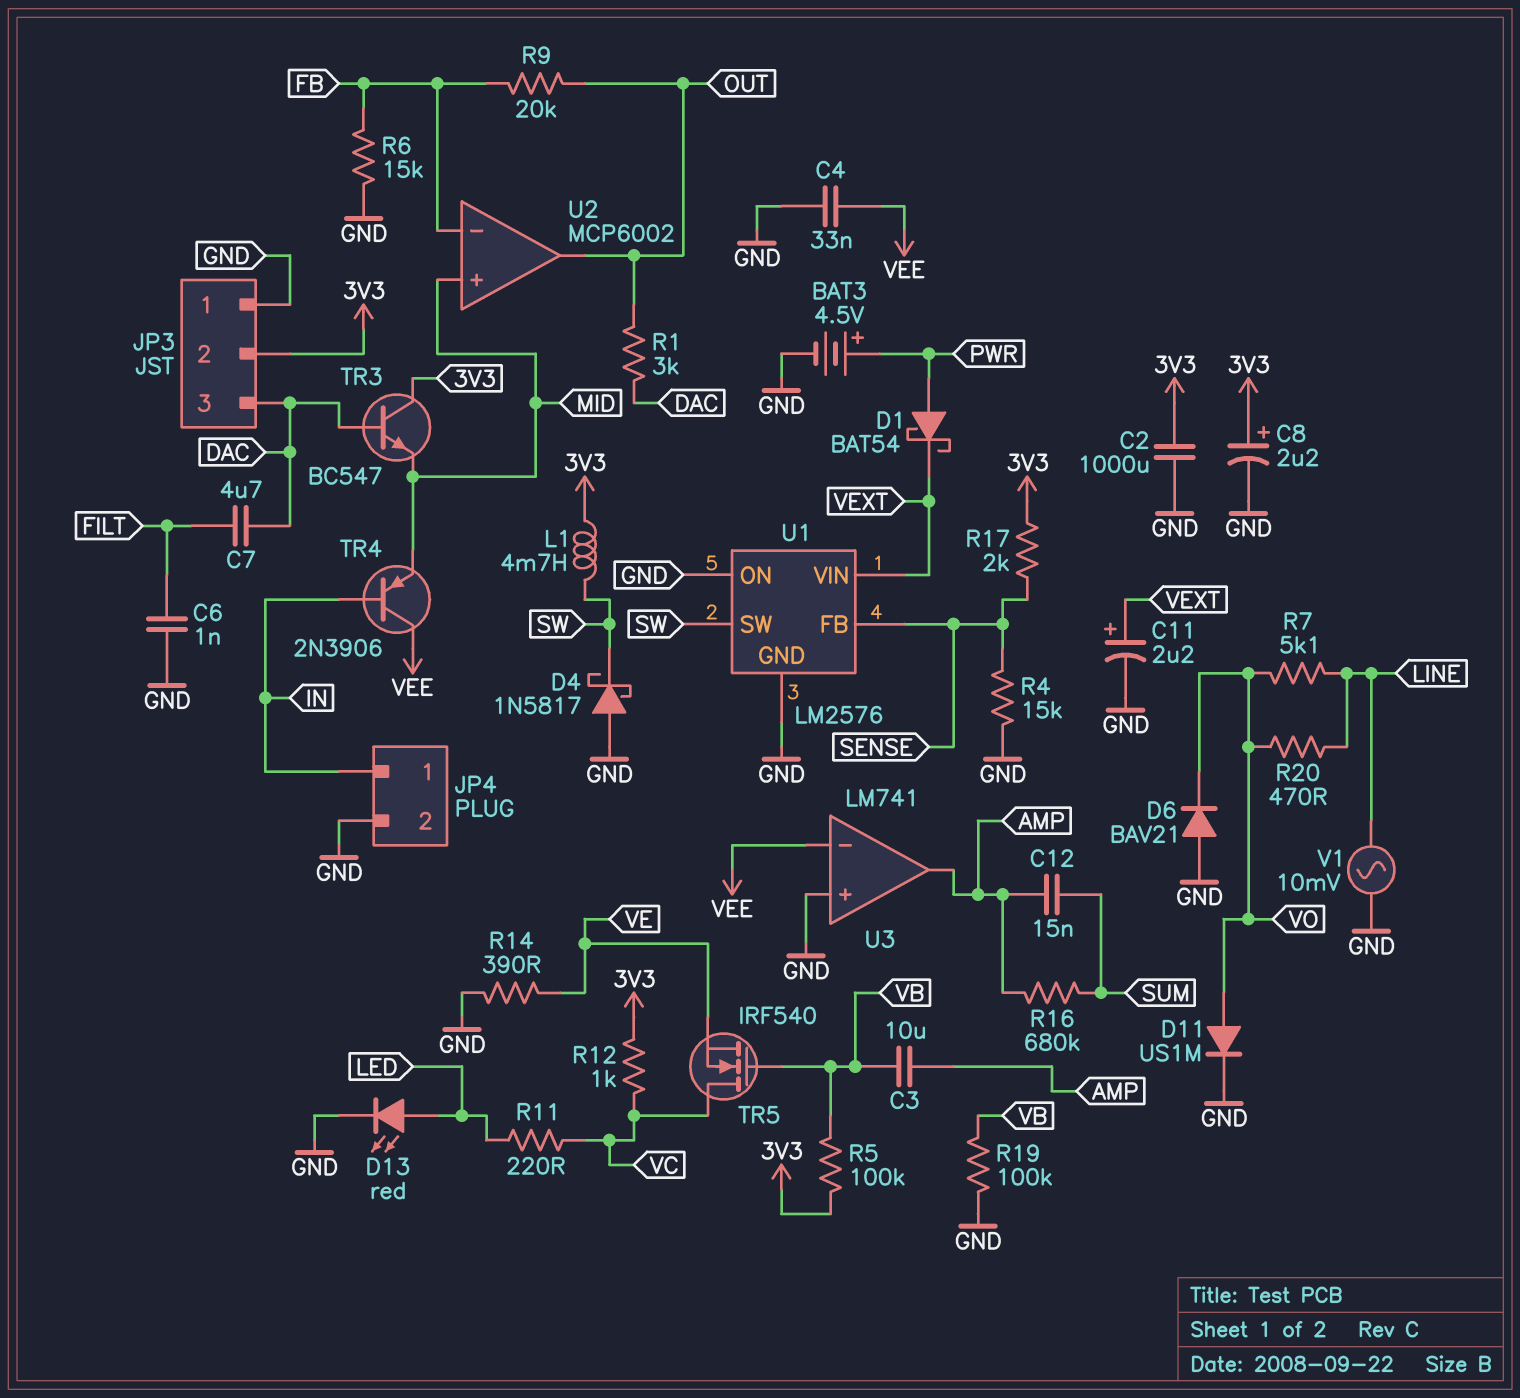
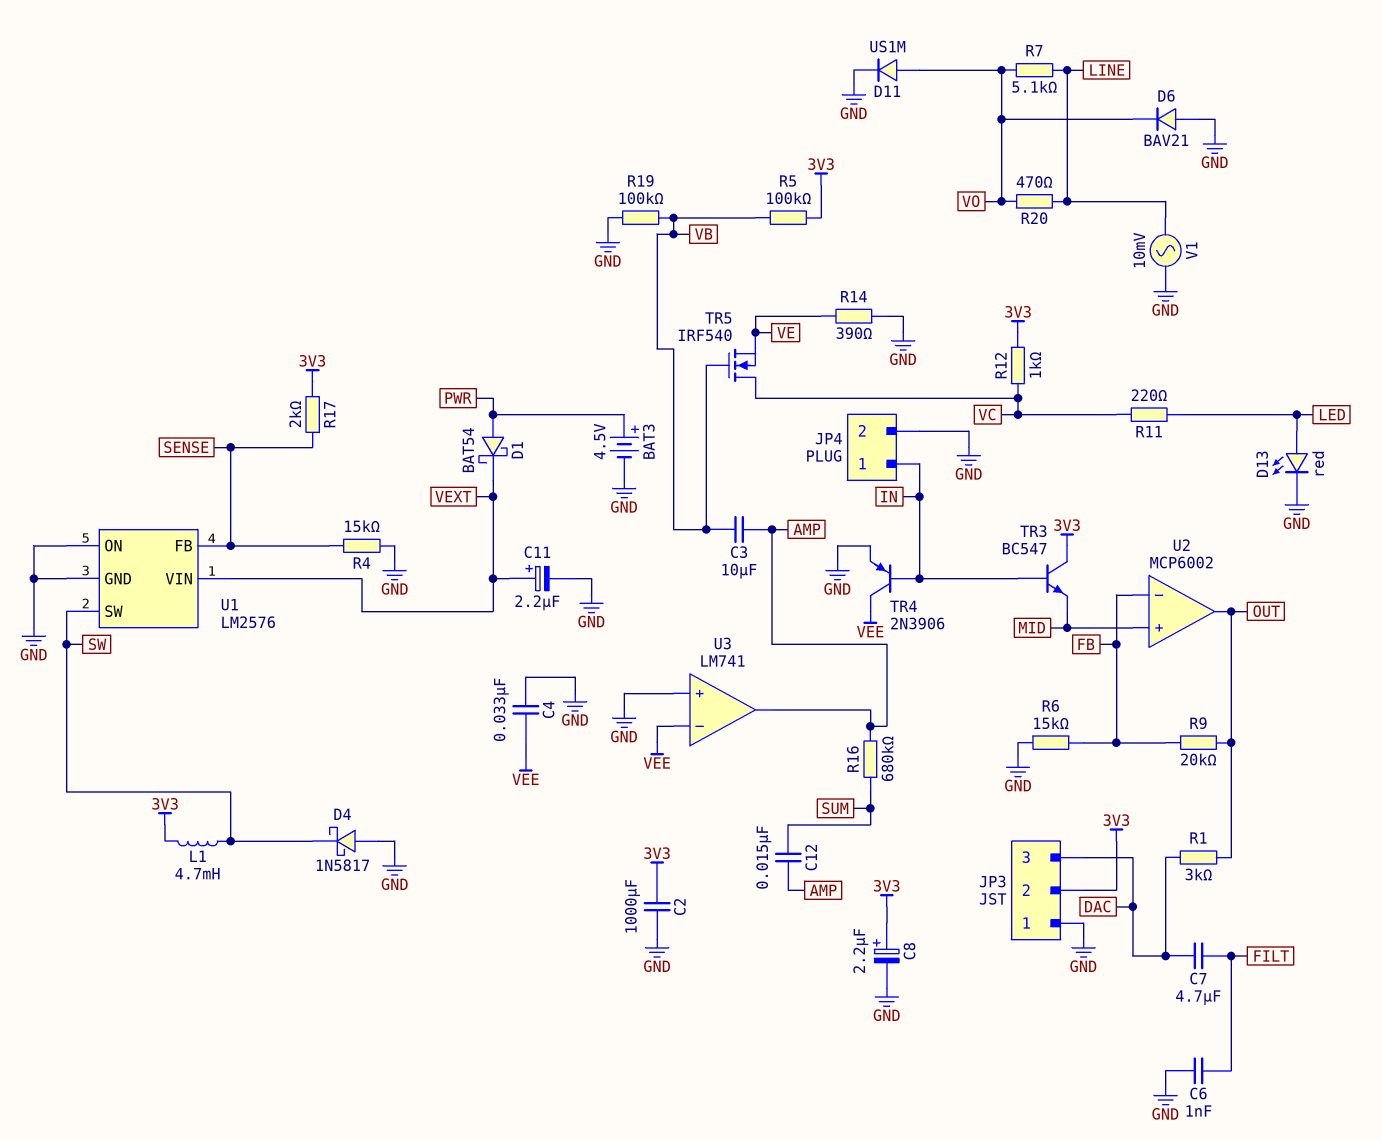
TR3: NPN BC547 (B DAC, C 3V3, E MID) -> NPN BC547 (B IN, C 3V3, E MID)
TR4: PNP 2N3906 (B IN, C VEE, E MID) -> PNP 2N3906 (B IN, C VEE, E GND)

